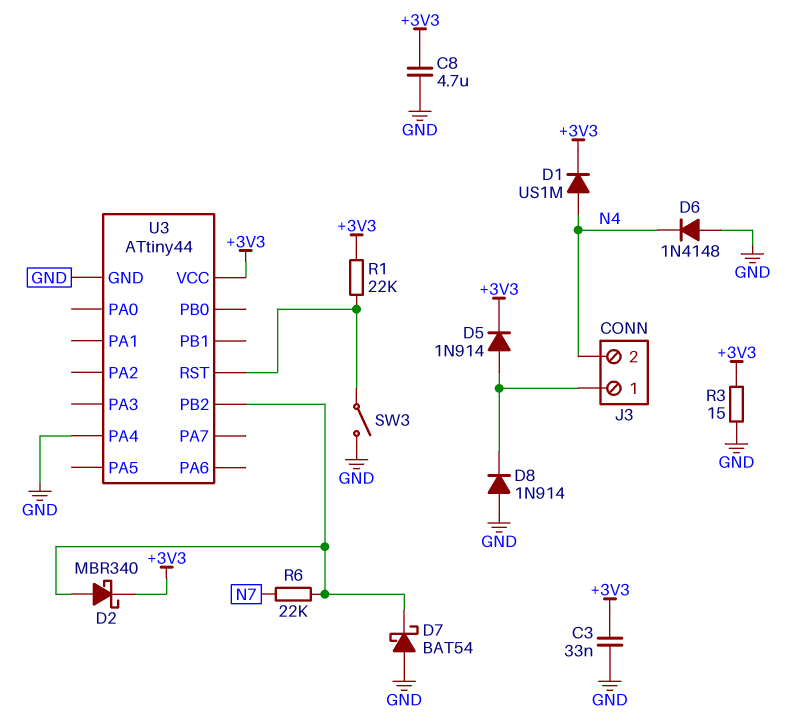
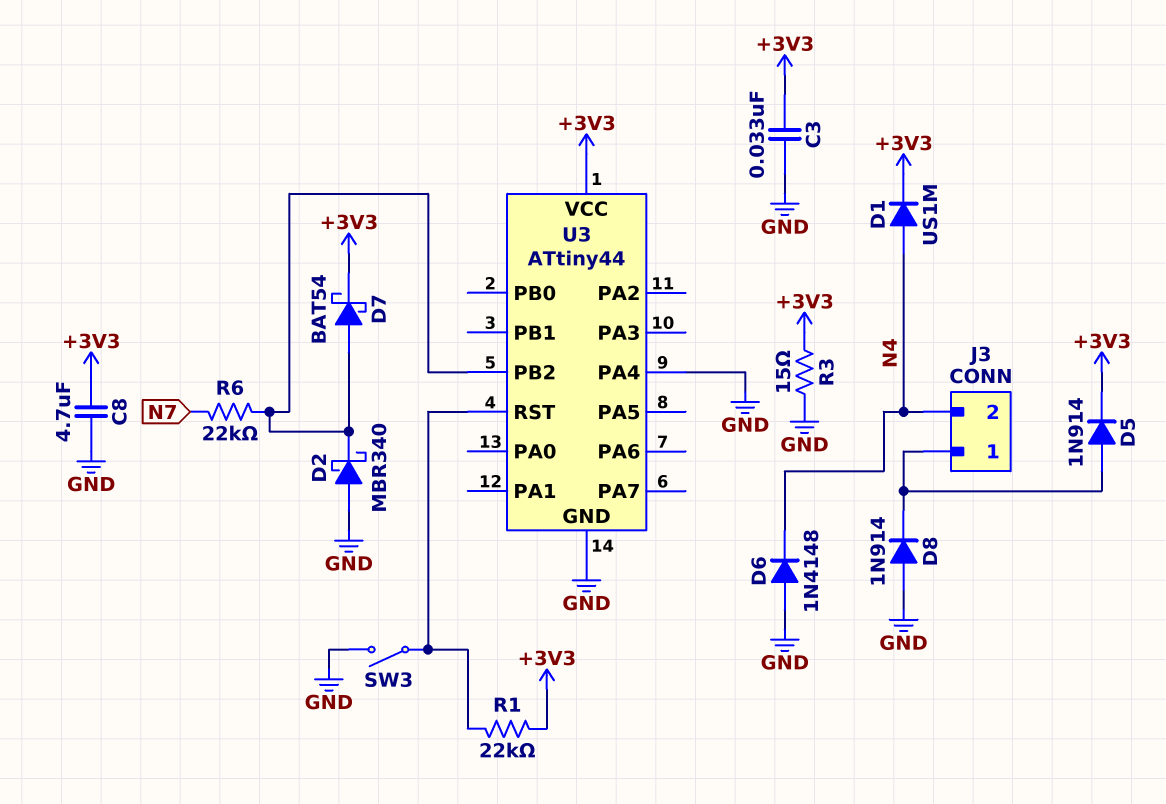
D2: schottky MBR340 (A U3/PB2, K +3V3) -> schottky MBR340 (A GND, K U3/PB2)
D7: schottky BAT54 (A GND, K U3/PB2) -> schottky BAT54 (A U3/PB2, K +3V3)

